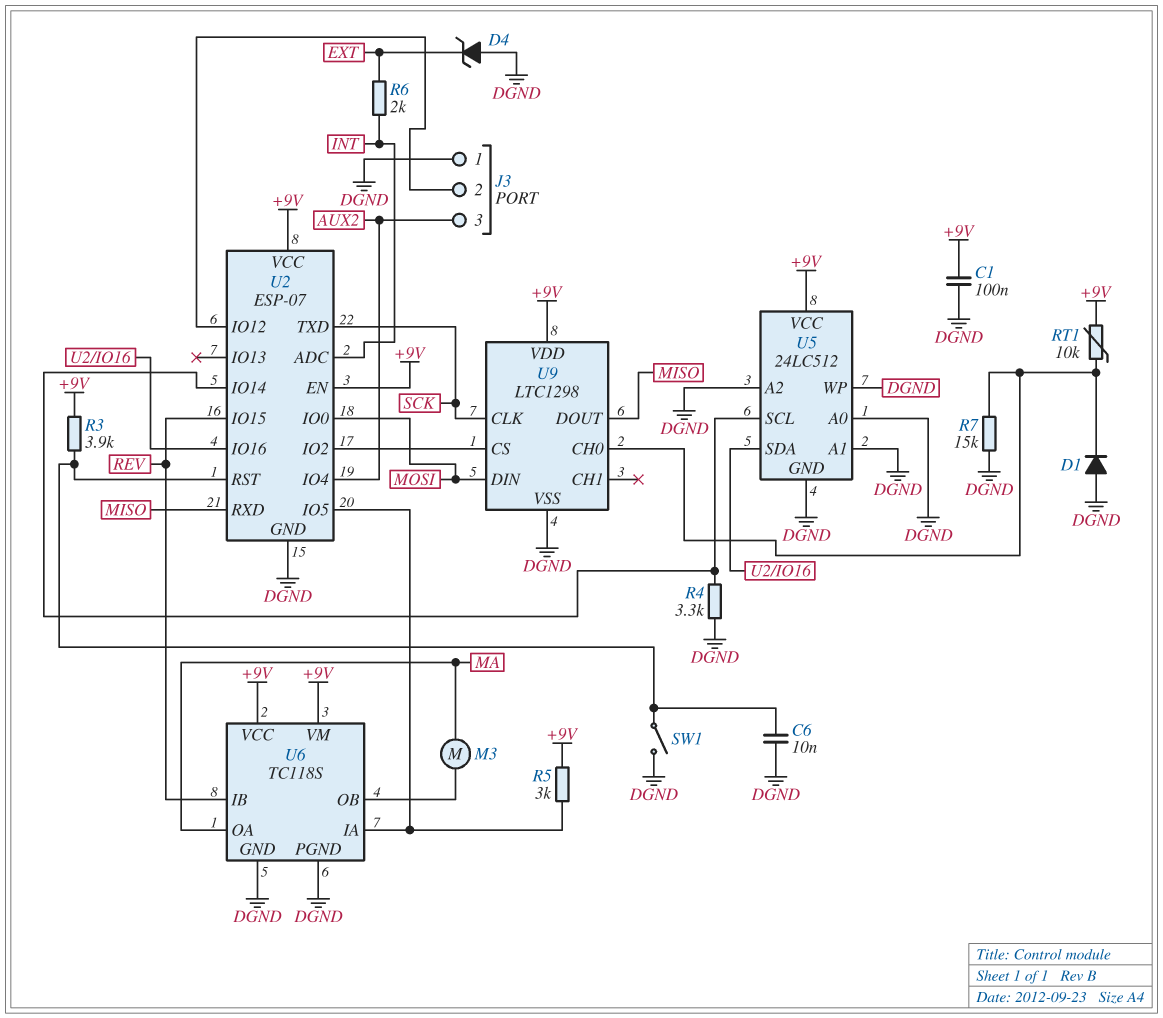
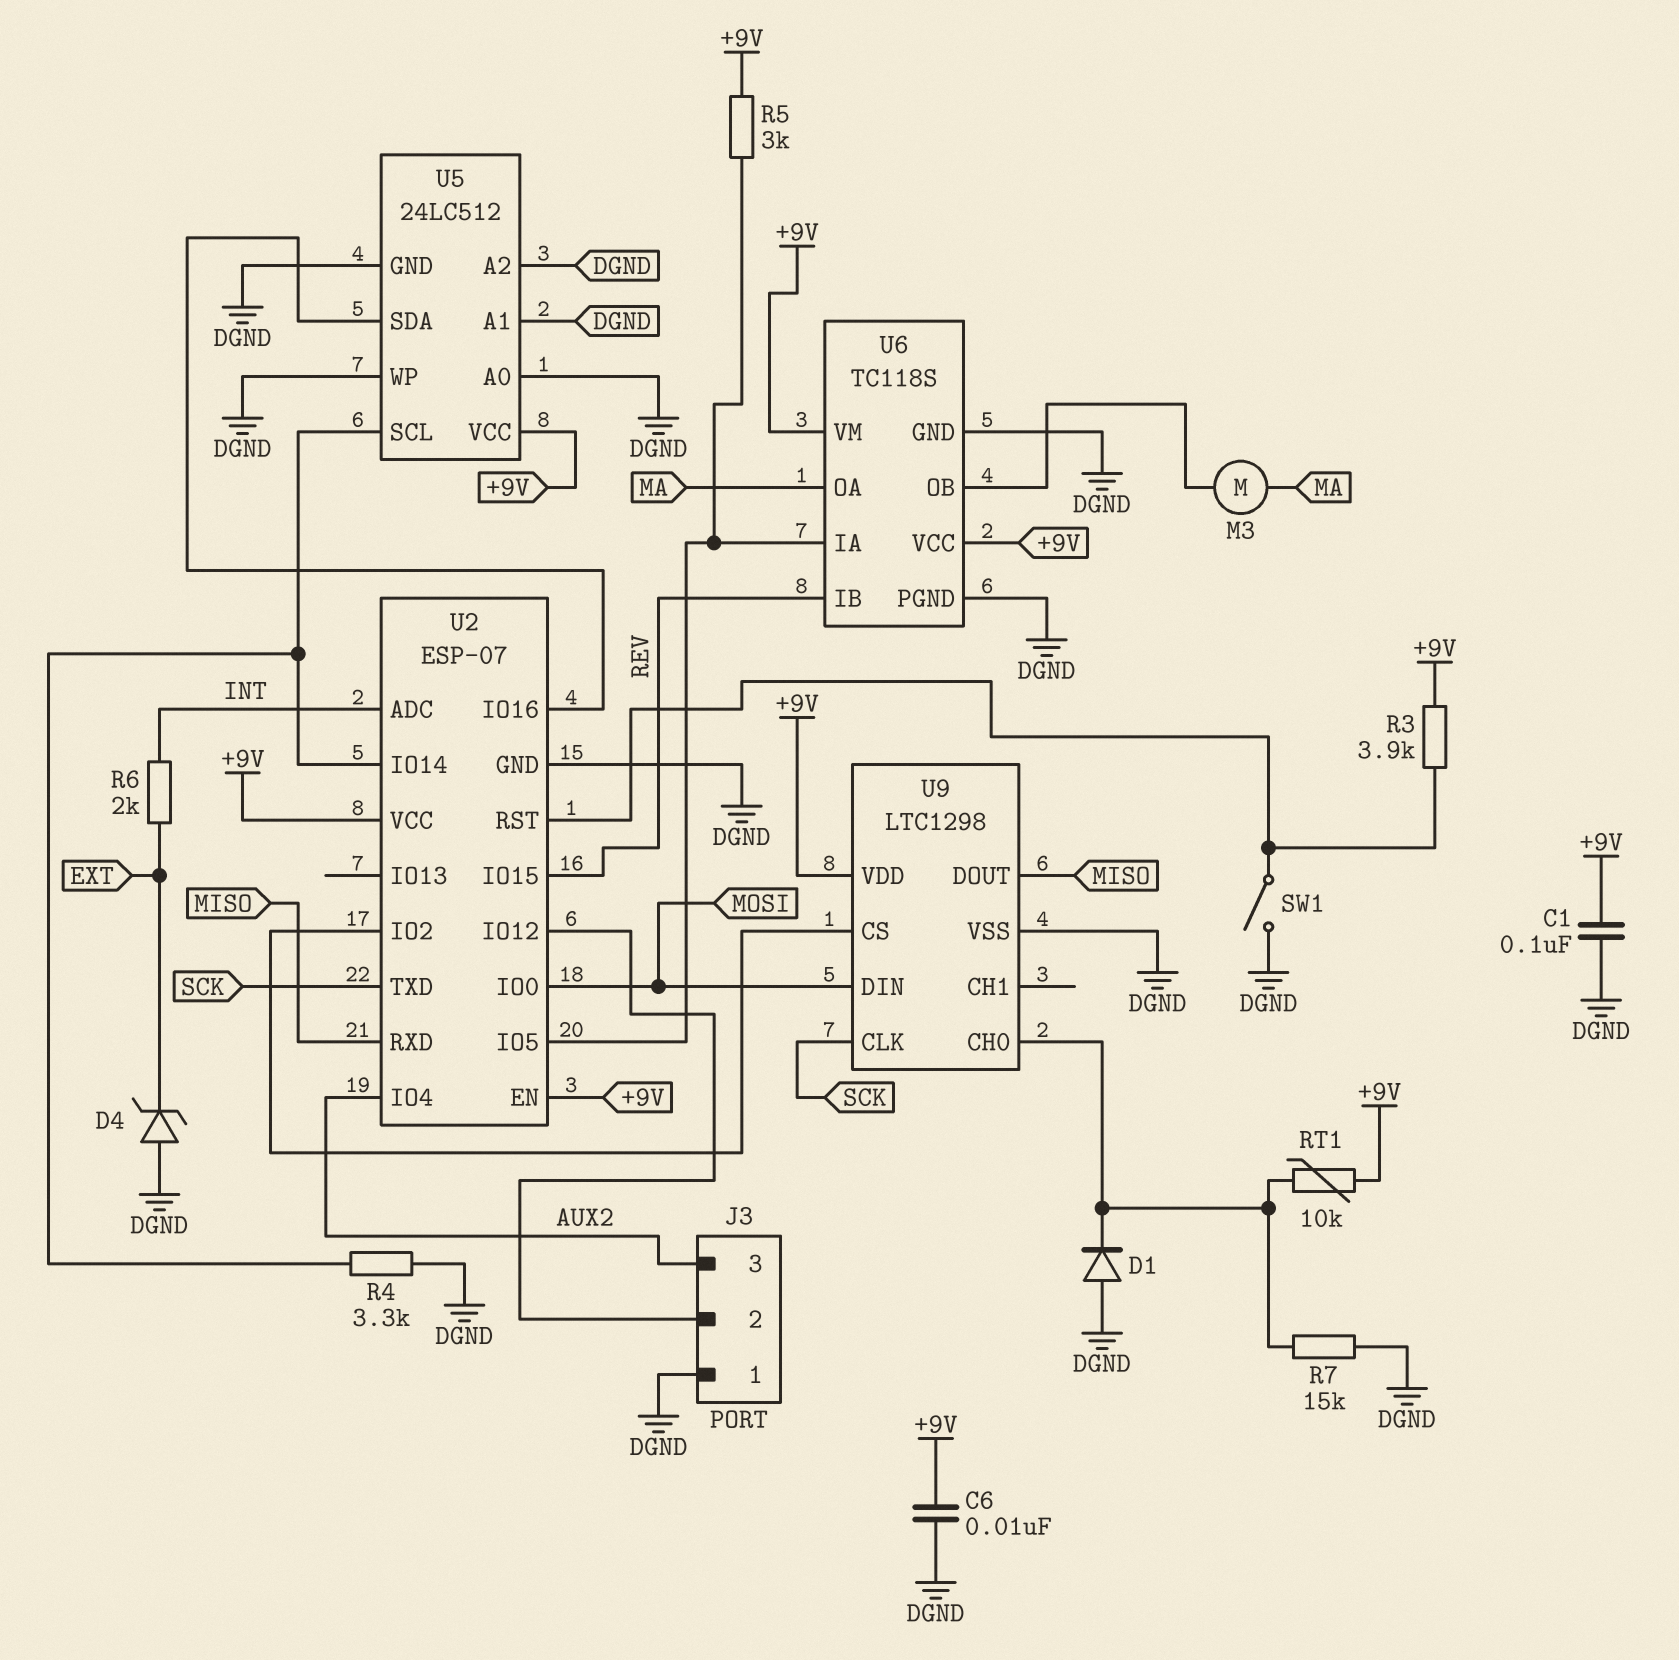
C6: 10nF (DGND, U2/RST) -> 10nF (+9V, DGND)

